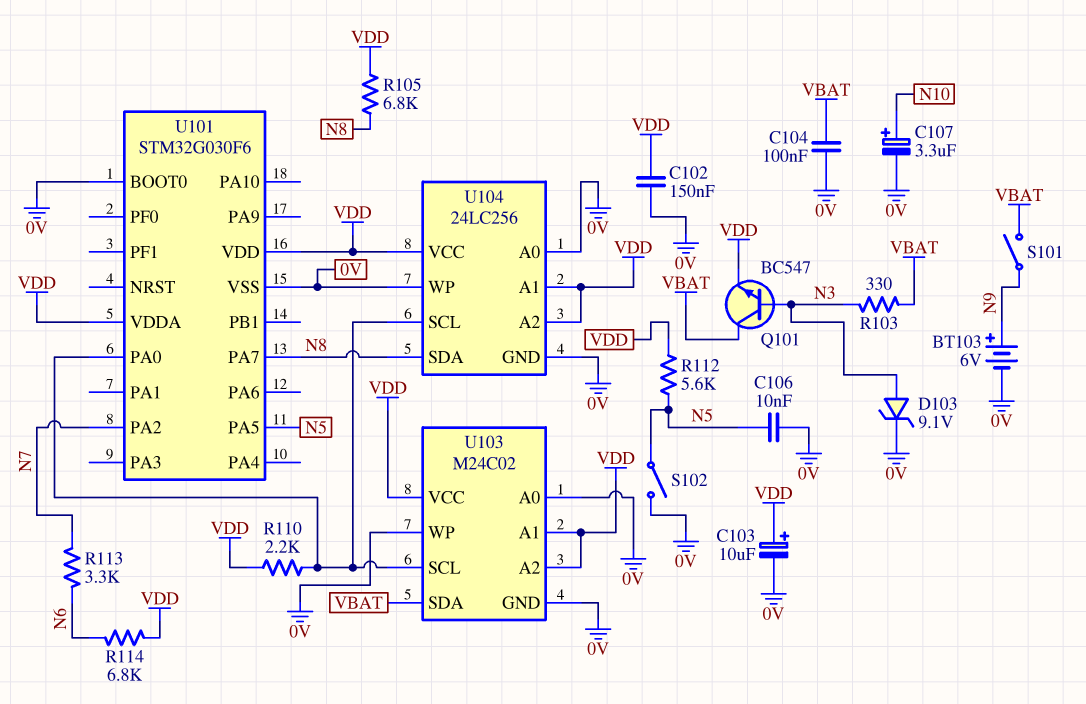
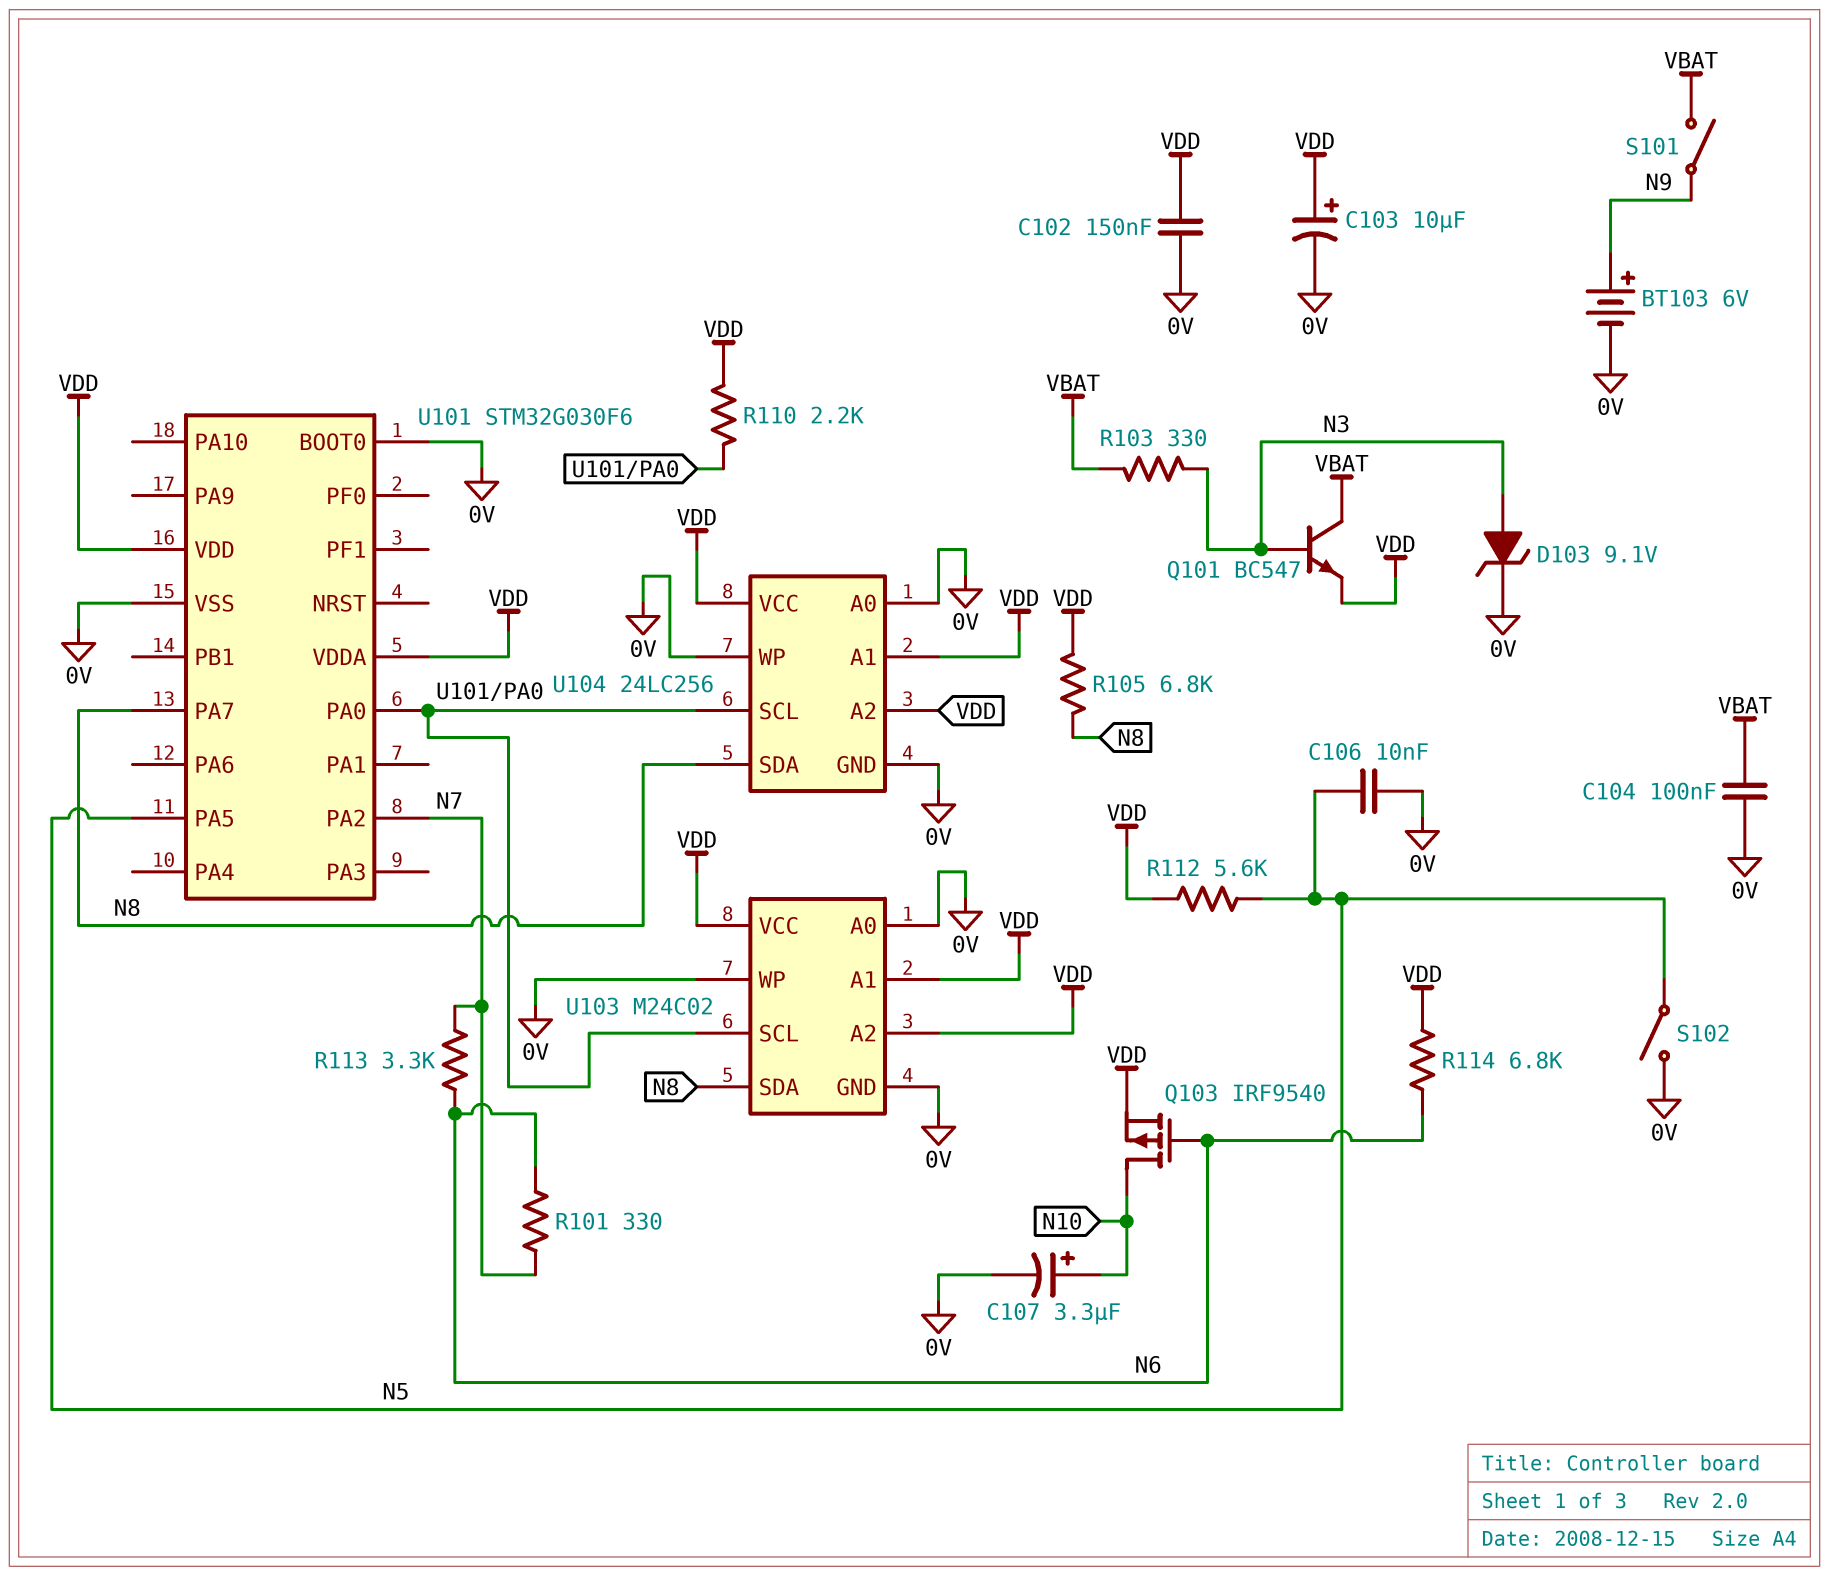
Q103: none -> PMOS IRF9540 (G N6, D N10, S VDD)
R101: none -> 330 (N6, N7)
U103 pin SDA: VBAT -> N8

